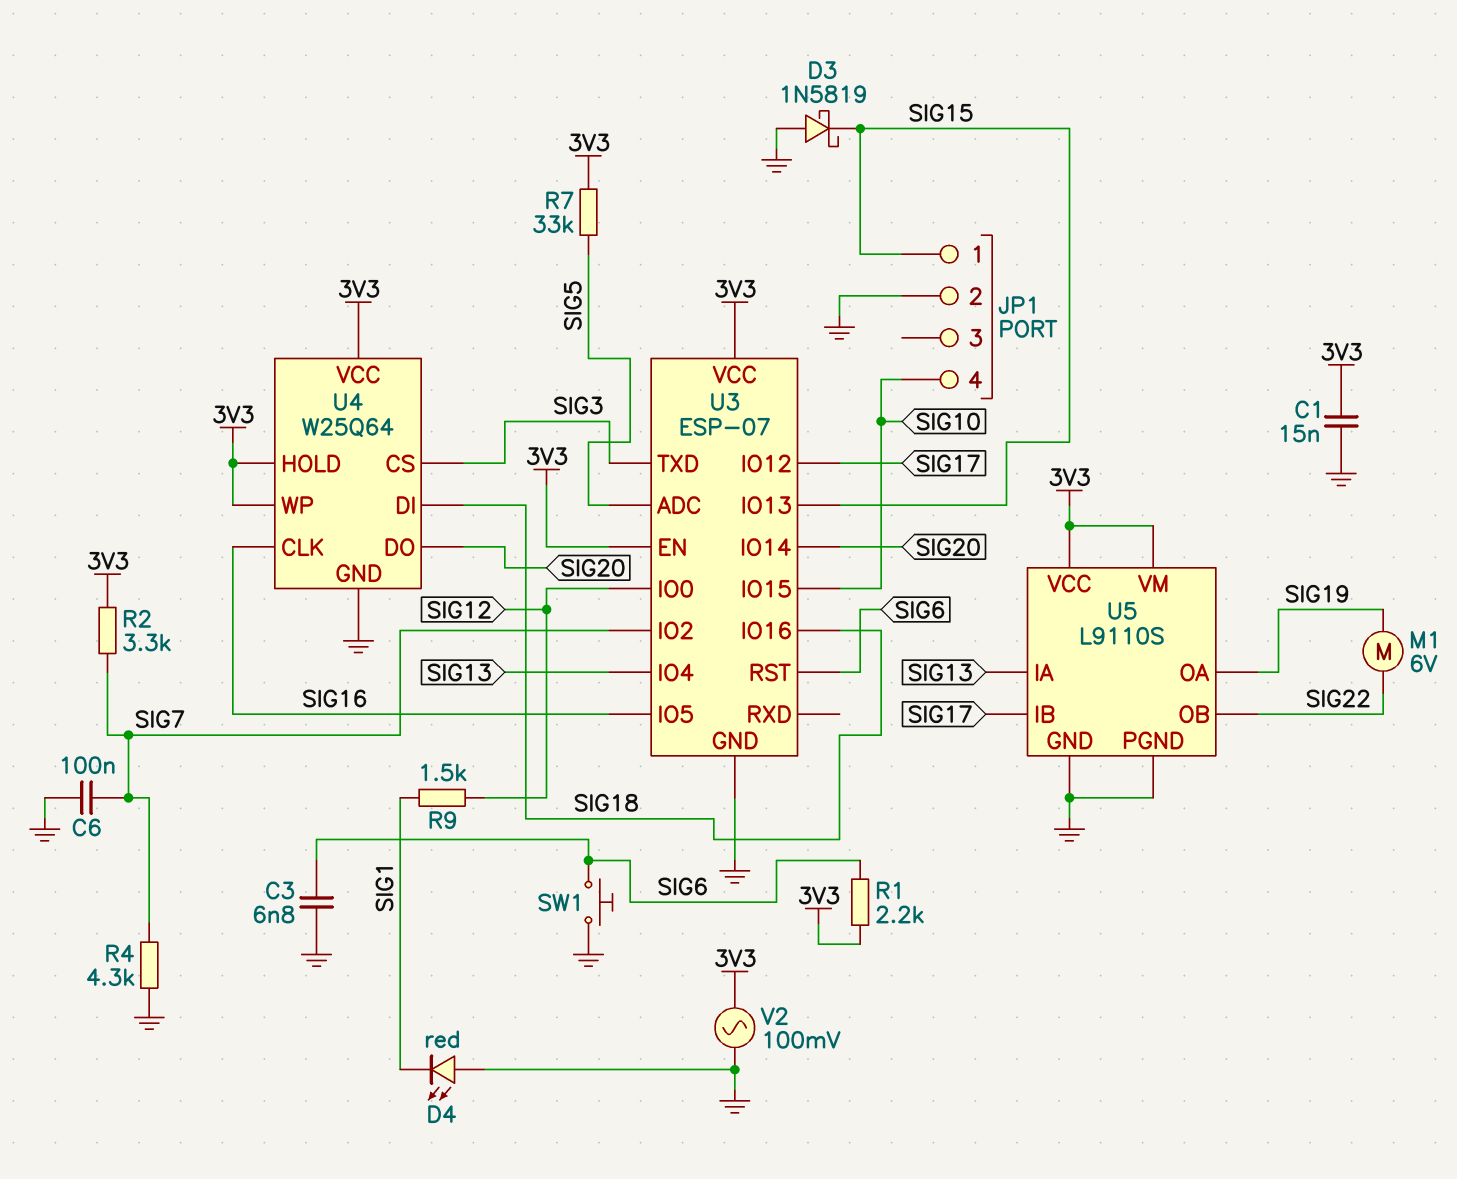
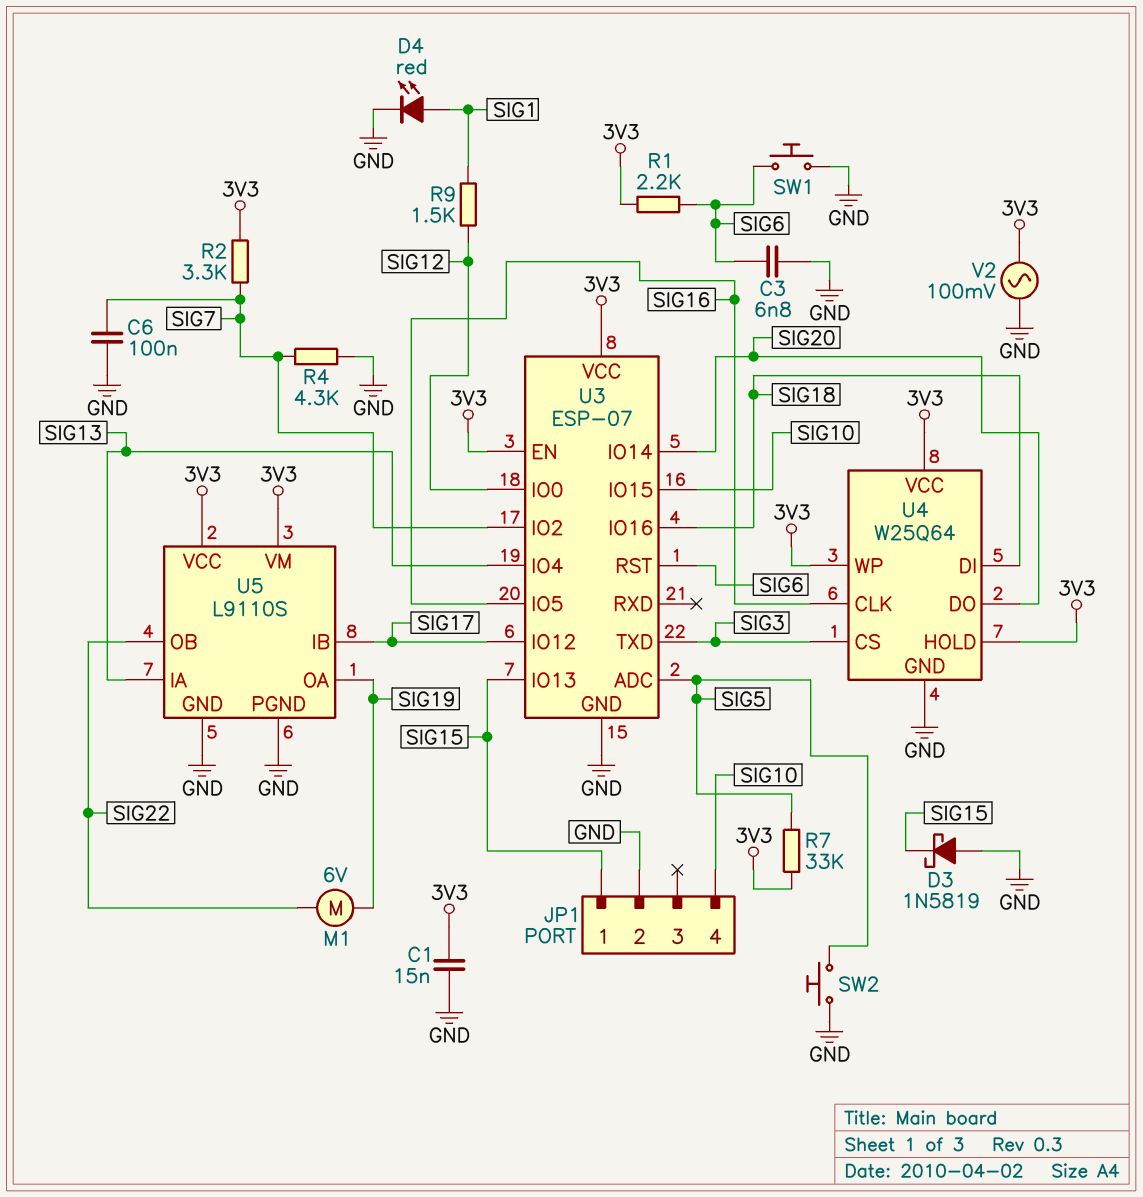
D4: LED red (A GND, K SIG1) -> LED red (A SIG1, K GND)
SW2: none -> button (GND, SIG5)

